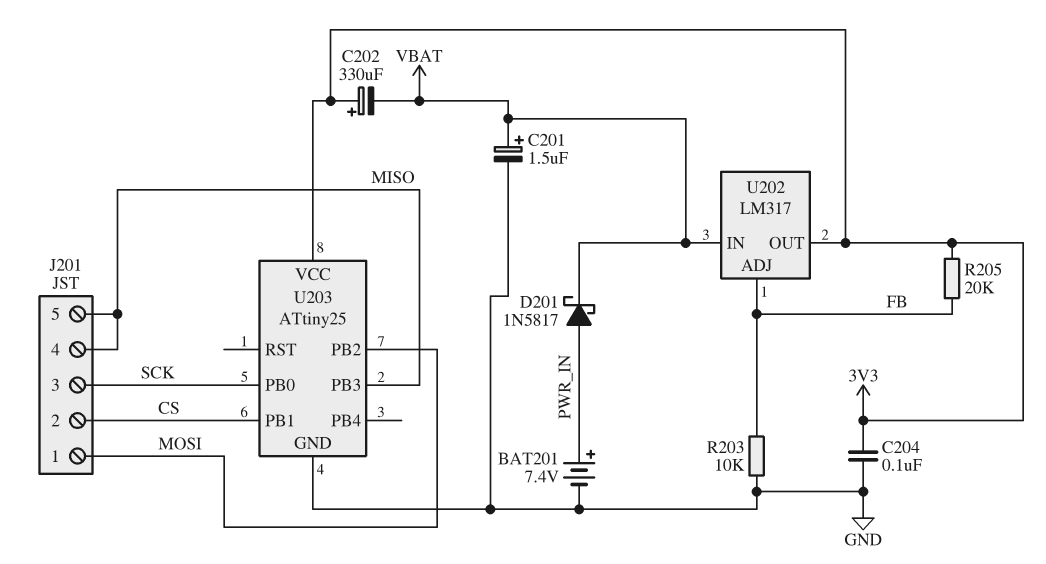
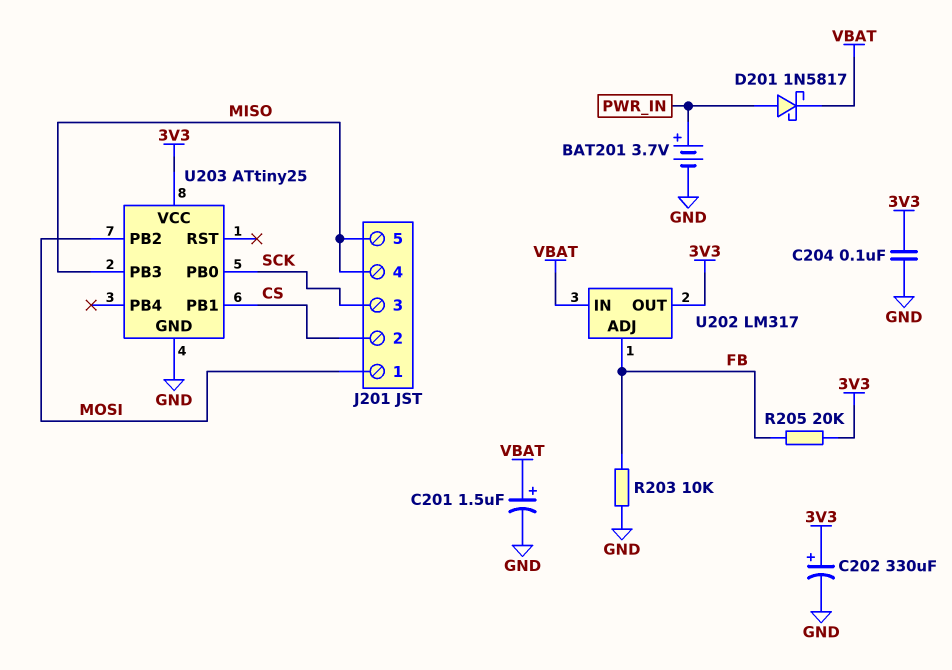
BAT201: 7.4V (plus PWR_IN, minus GND) -> 3.7V (plus PWR_IN, minus GND)
C202: 330uF (plus 3V3, minus VBAT) -> 330uF (plus 3V3, minus GND)

